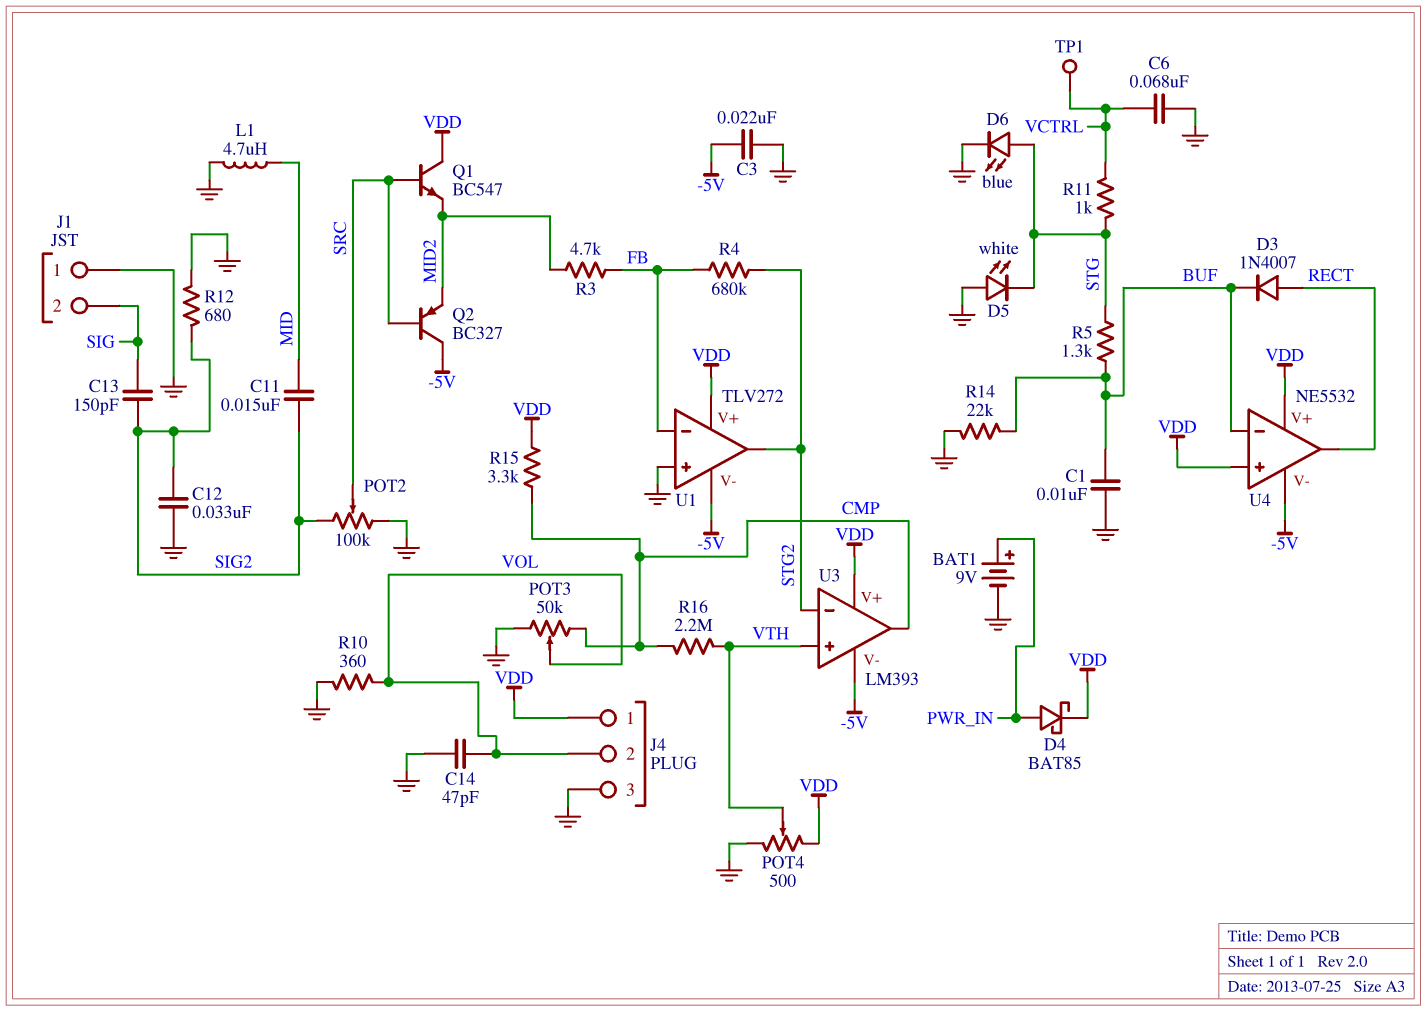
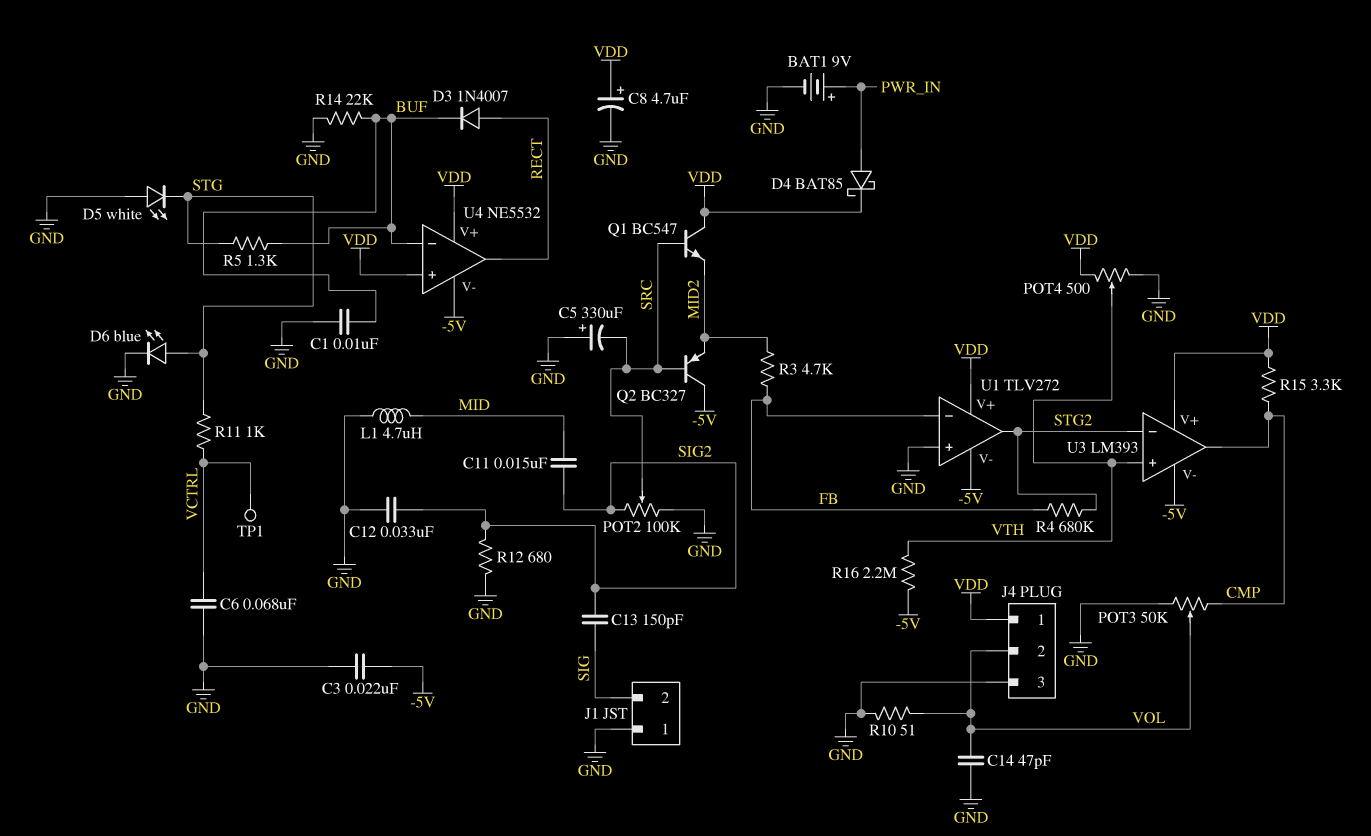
C5: none -> 330uF (plus GND, minus SRC)
C8: none -> 4.7uF (plus VDD, minus GND)
R10: 360 (GND, VOL) -> 51 (GND, VOL)
R16: 2.2M (CMP, VTH) -> 2.2M (-5V, VTH)

